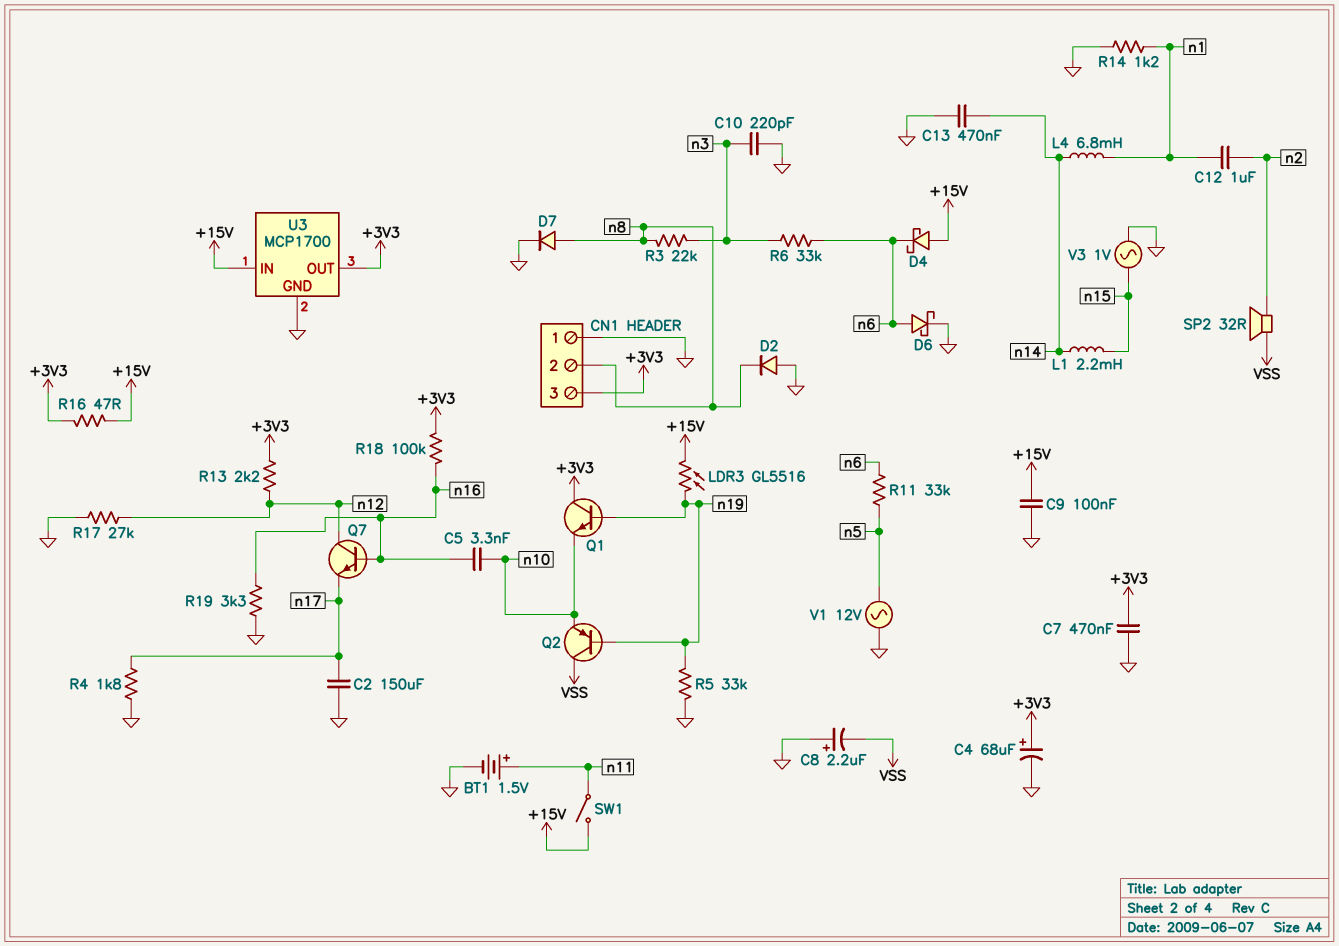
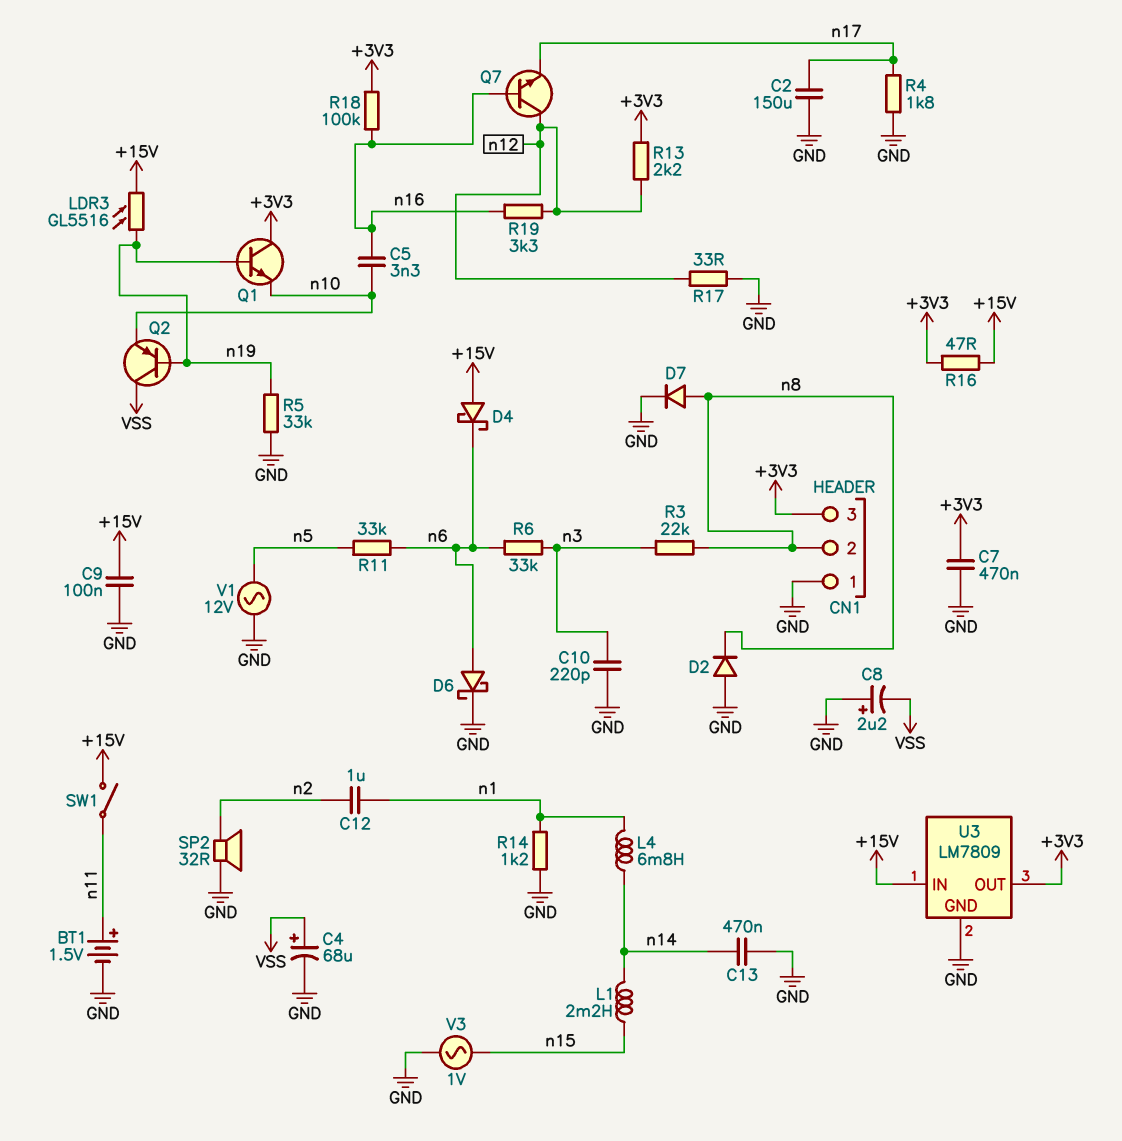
C4: 68uF (plus +3V3, minus GND) -> 68uF (plus VSS, minus GND)
R17: 27k (GND, n12) -> 33 (GND, n12)
R19: 3.3k (GND, n16) -> 3.3k (n12, n16)
SP2: speaker 32R (VSS, n2) -> speaker 32R (GND, n2)
U3: MCP1700 -> LM7809

